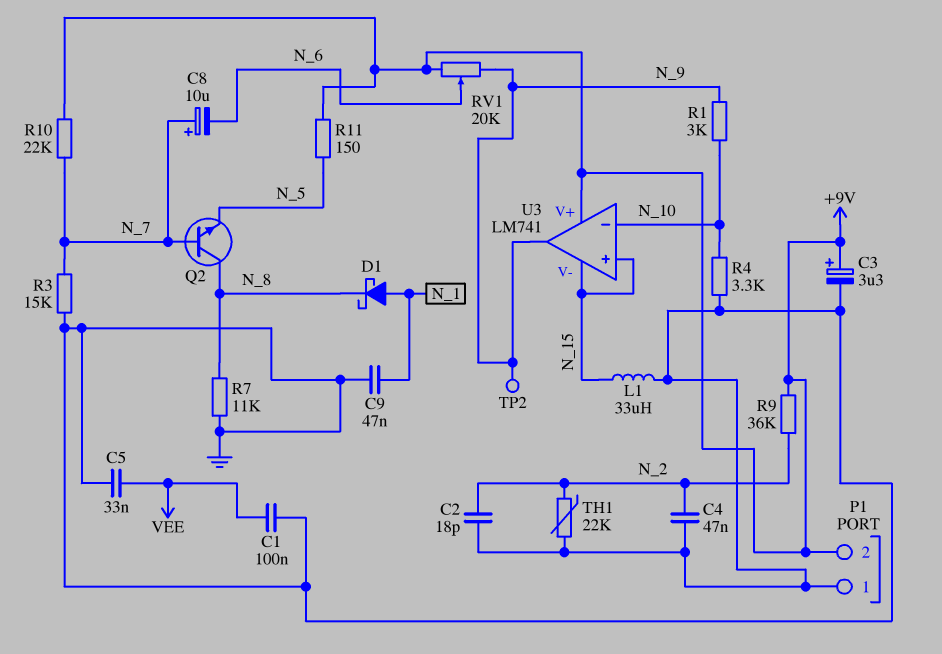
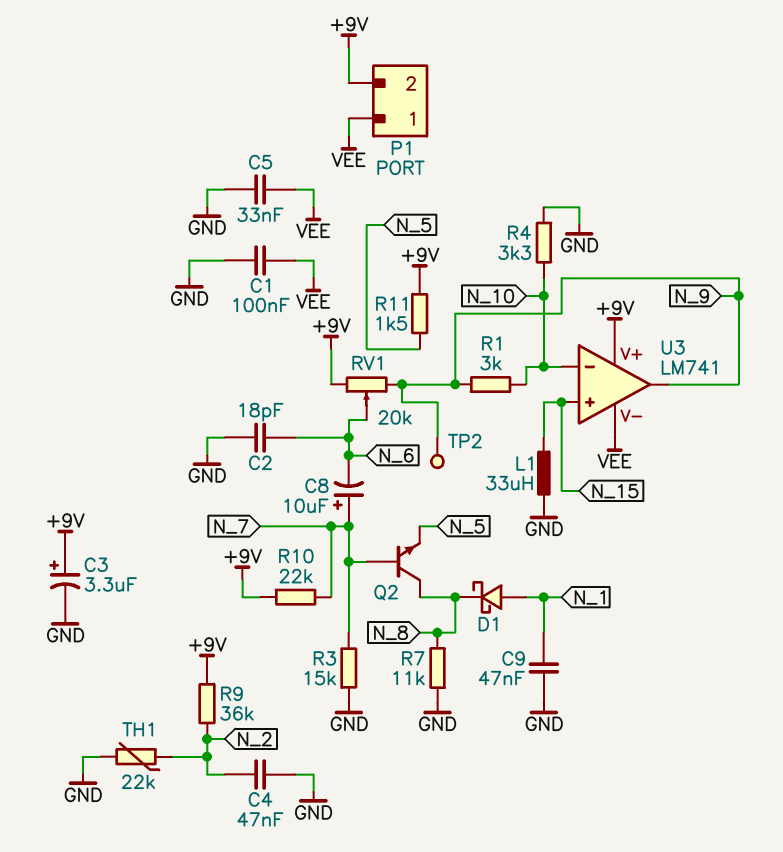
C2: 18pF (GND, N_2) -> 18pF (GND, N_6)
P1 pin 1: GND -> VEE
R11: 150 (+9V, N_5) -> 1.5k (+9V, N_5)
U3 pin V-: N_15 -> VEE

